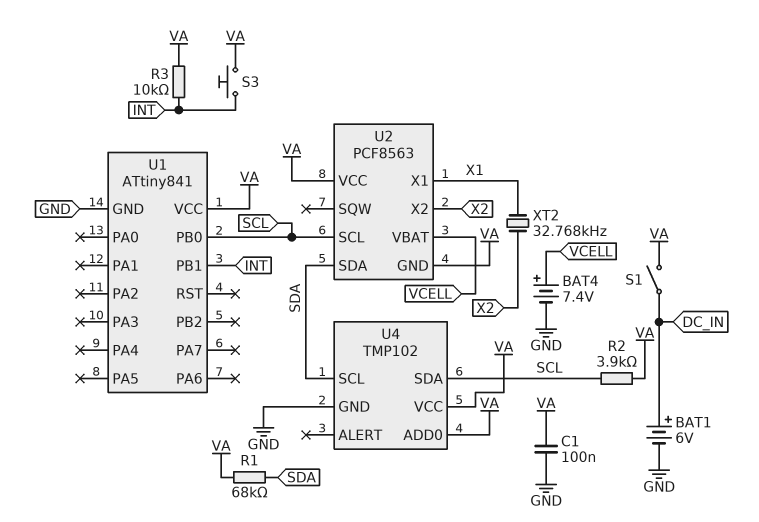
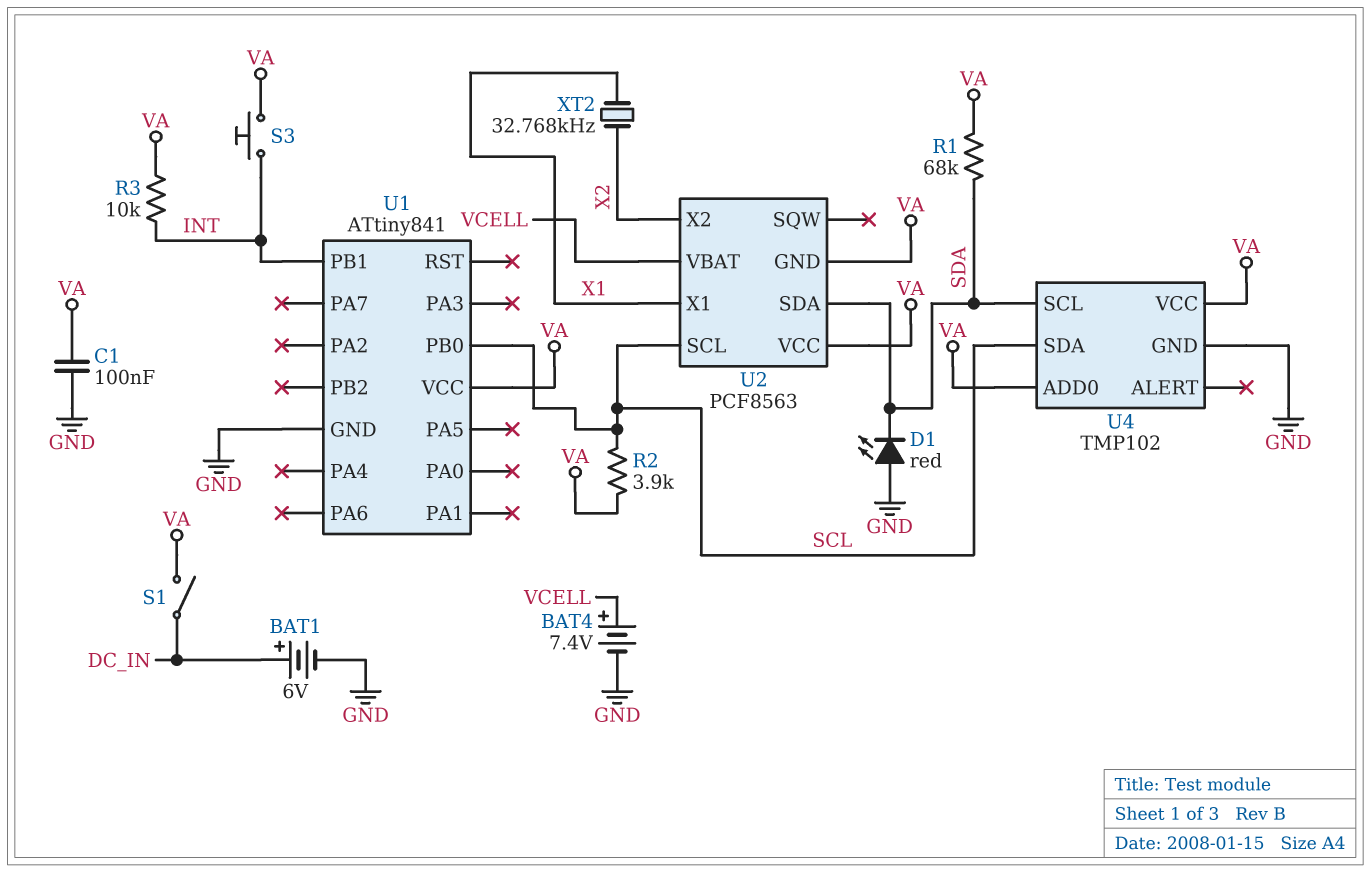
D1: none -> LED red (A GND, K SDA)

